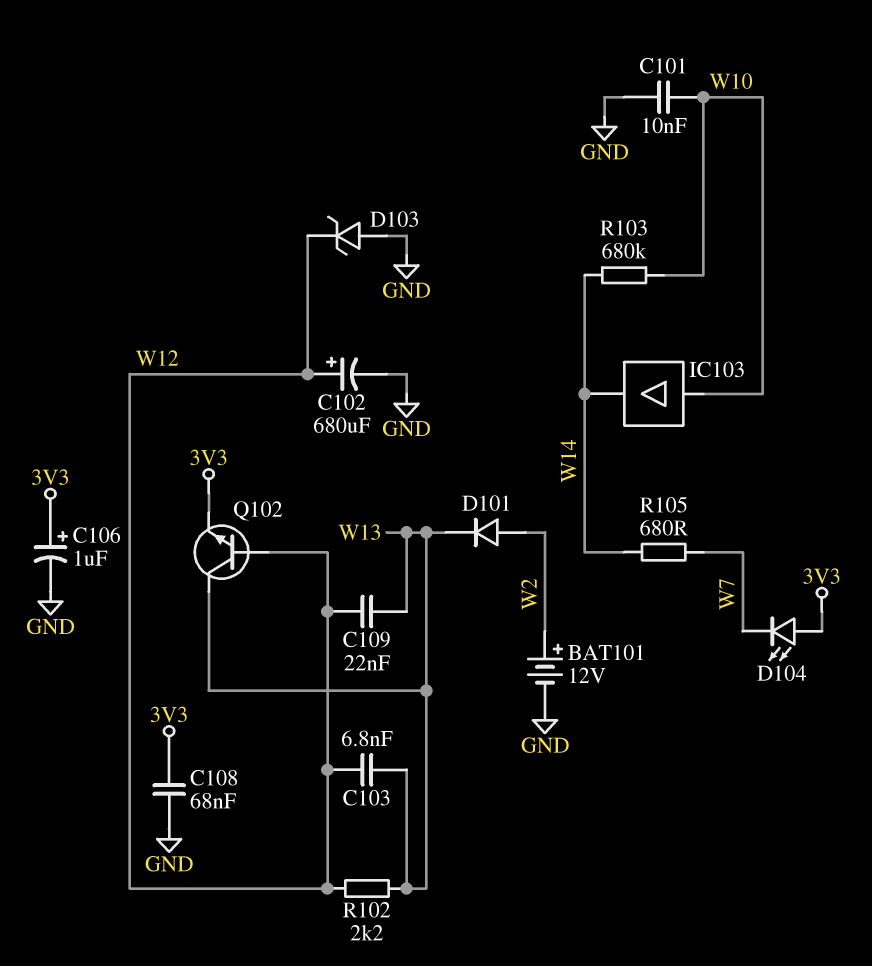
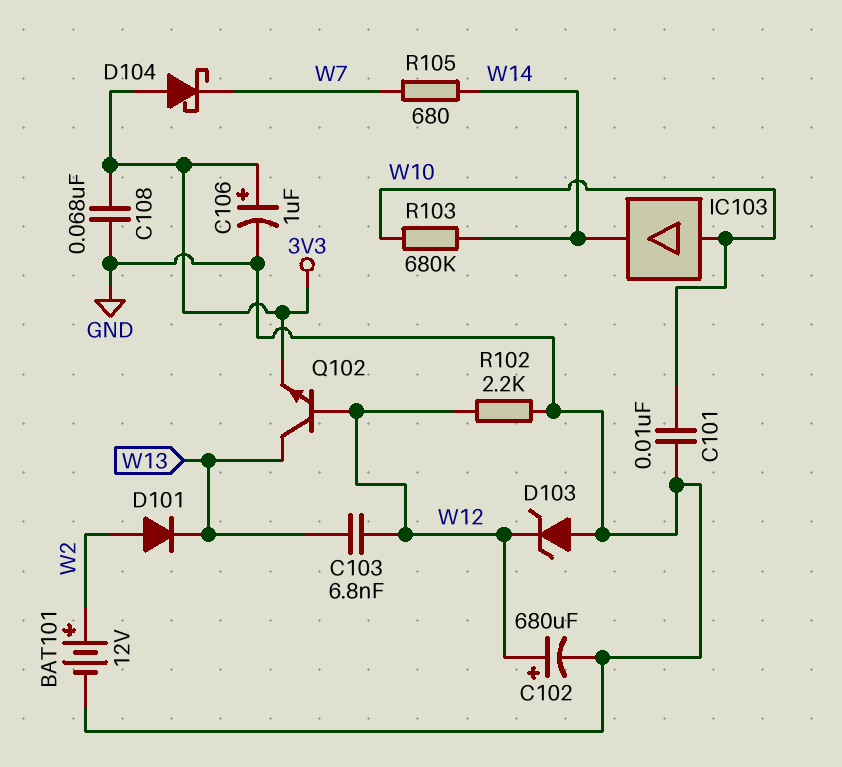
C109: 22nF (W12, W13) -> none
D104: LED (A 3V3, K W7) -> schottky (A 3V3, K W7)
R102: 2.2k (W12, W13) -> 2.2k (GND, W12)

